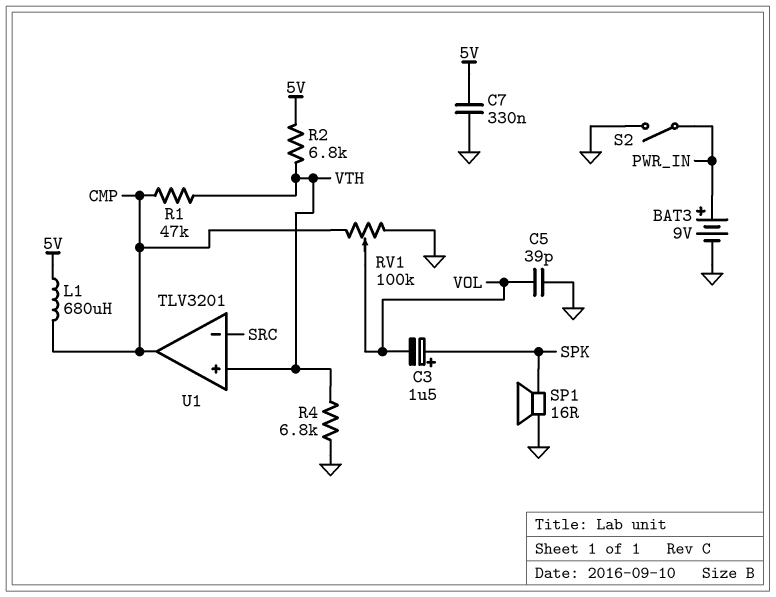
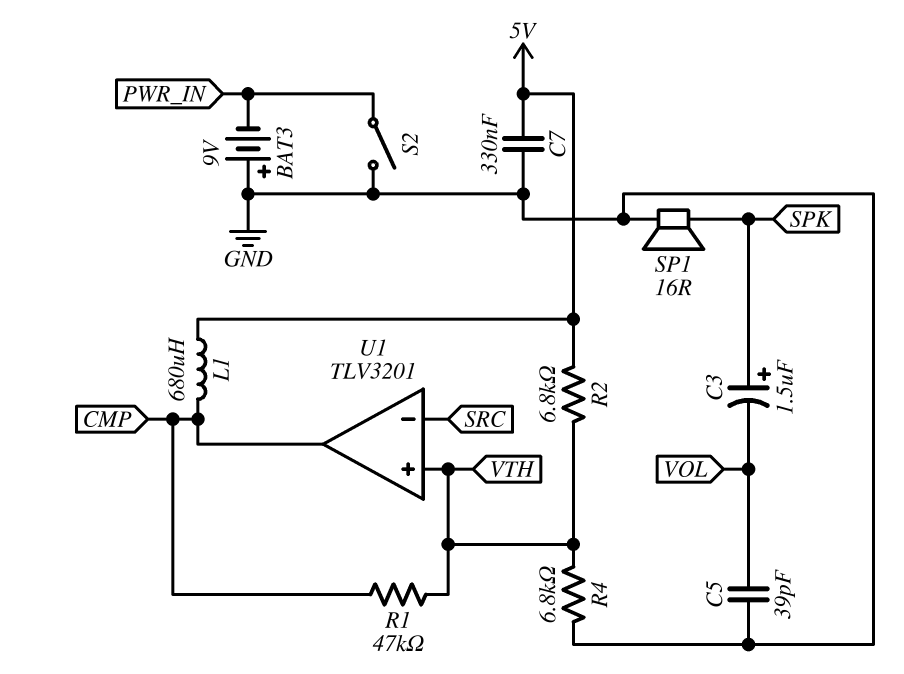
BAT3: 9V (plus PWR_IN, minus GND) -> 9V (plus GND, minus PWR_IN)
RV1: 100k (CMP, GND, wiper VOL) -> none

